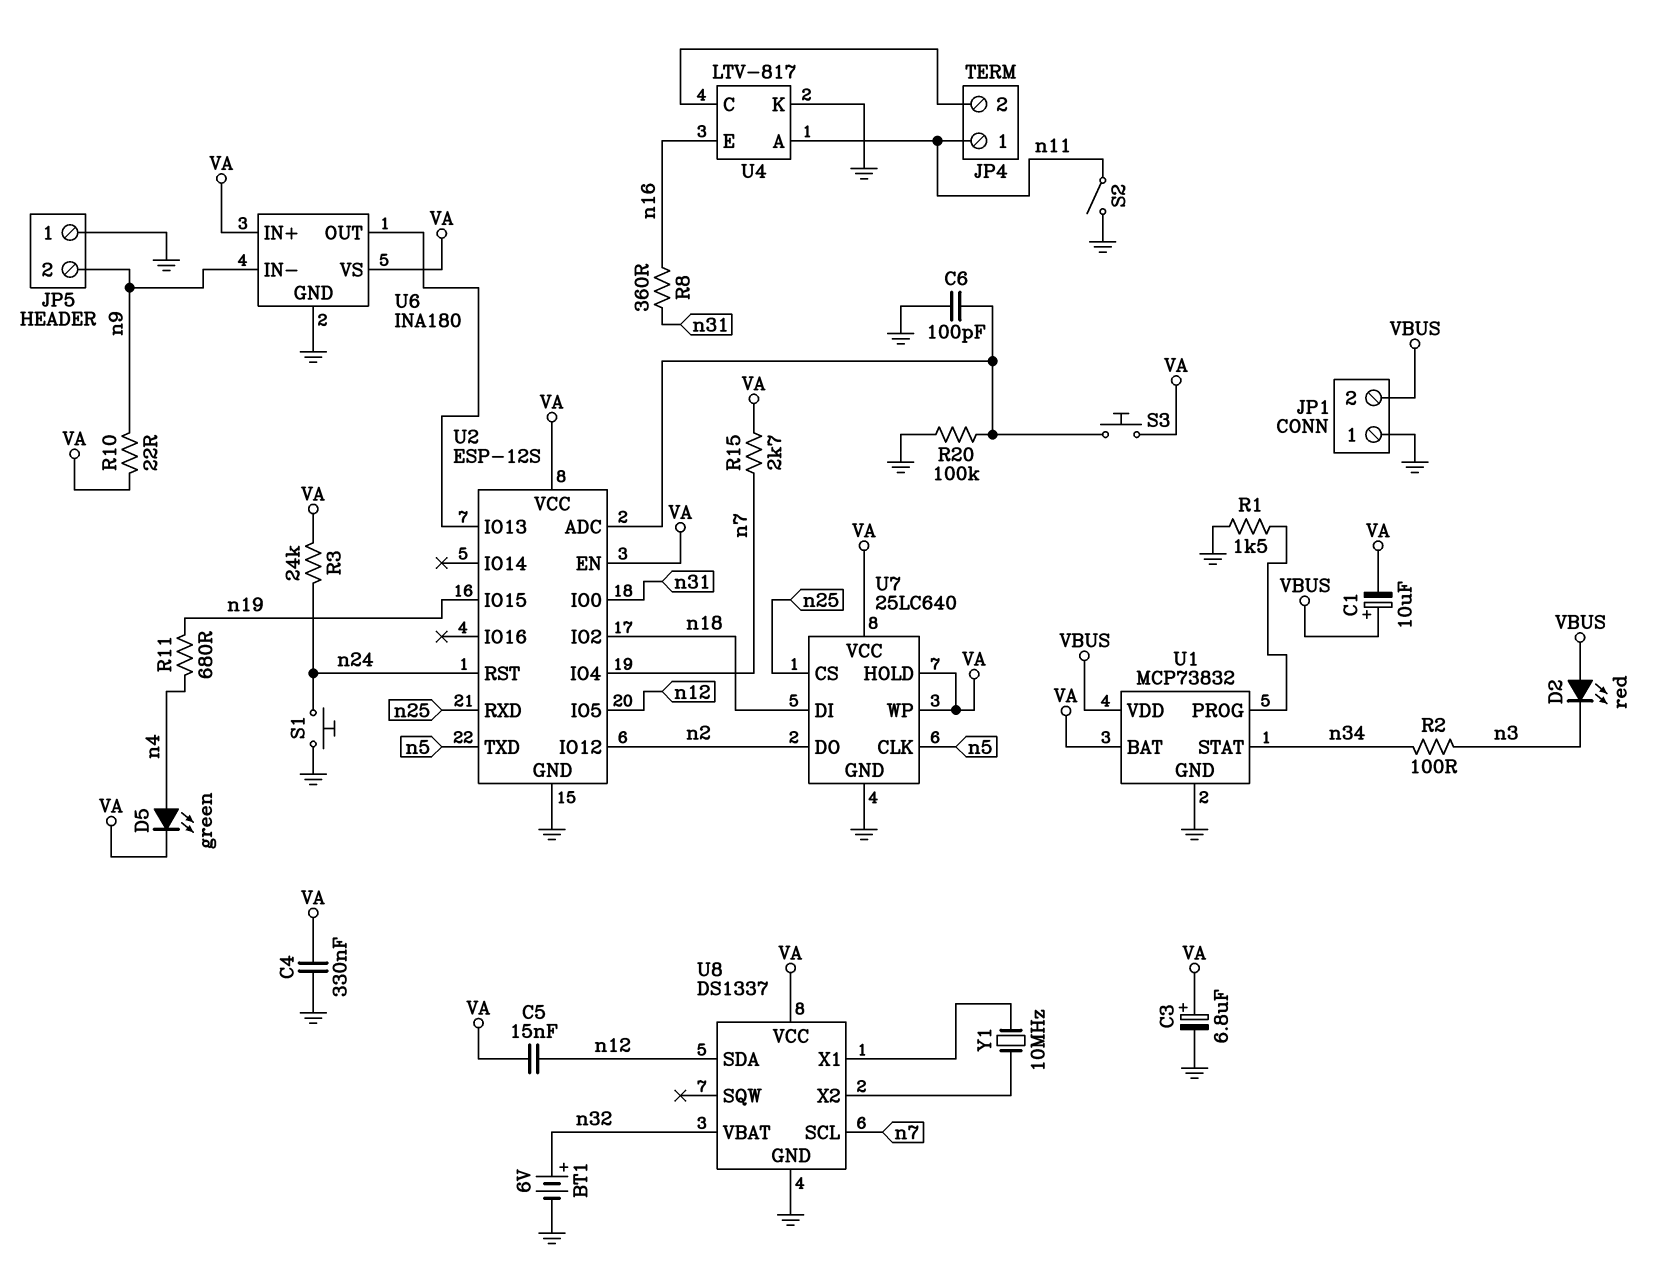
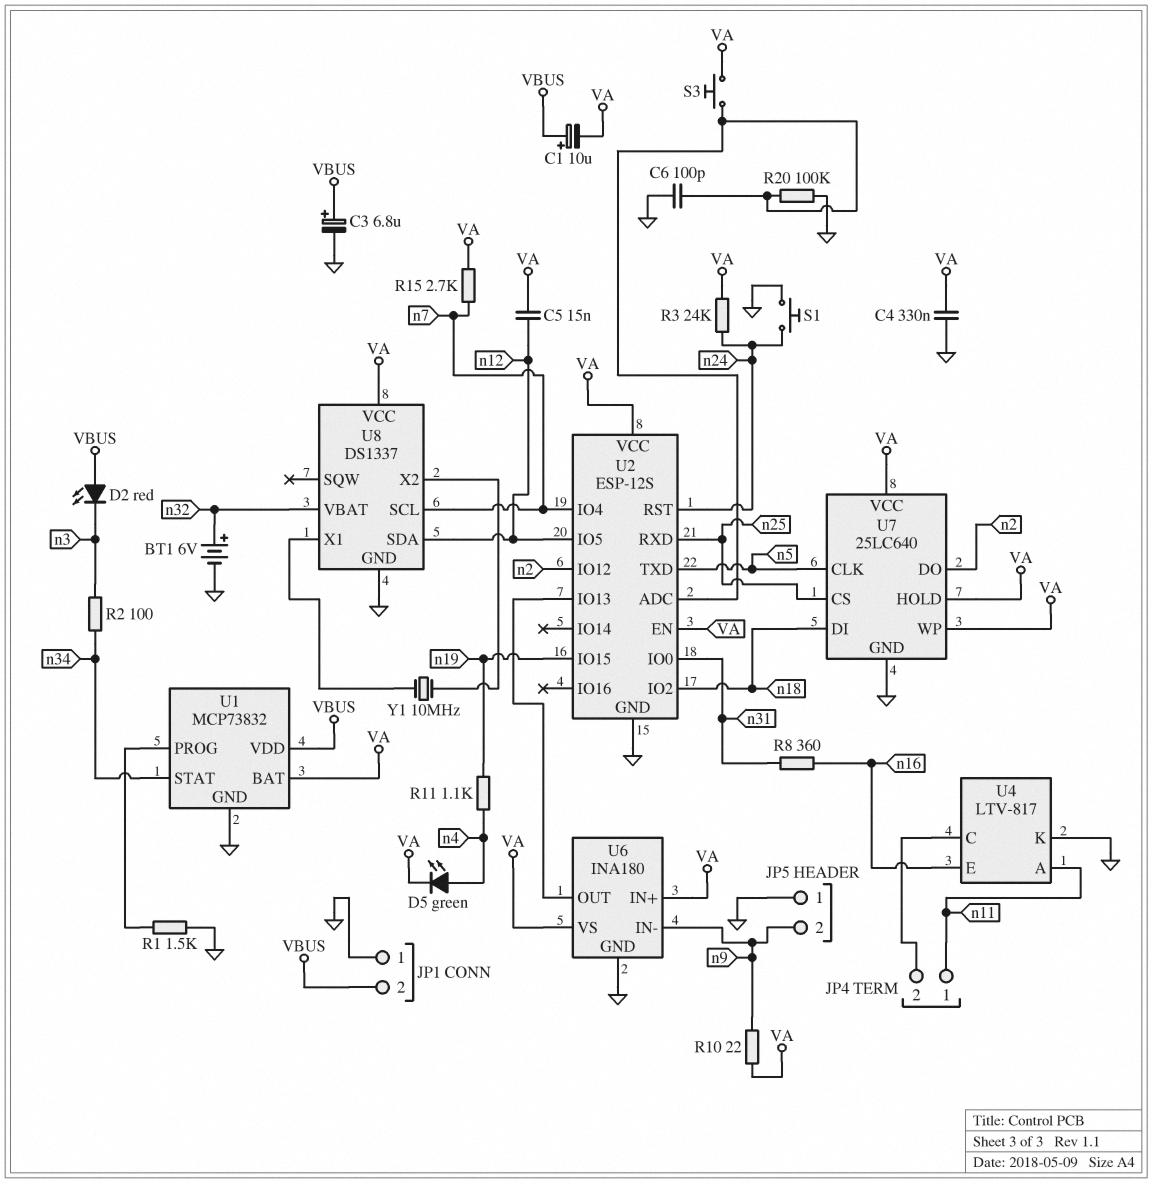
C3: 6.8uF (plus VA, minus GND) -> 6.8uF (plus VBUS, minus GND)
R11: 680 (n4, n19) -> 1.1k (n4, n19)
S2: switch (GND, n11) -> none

